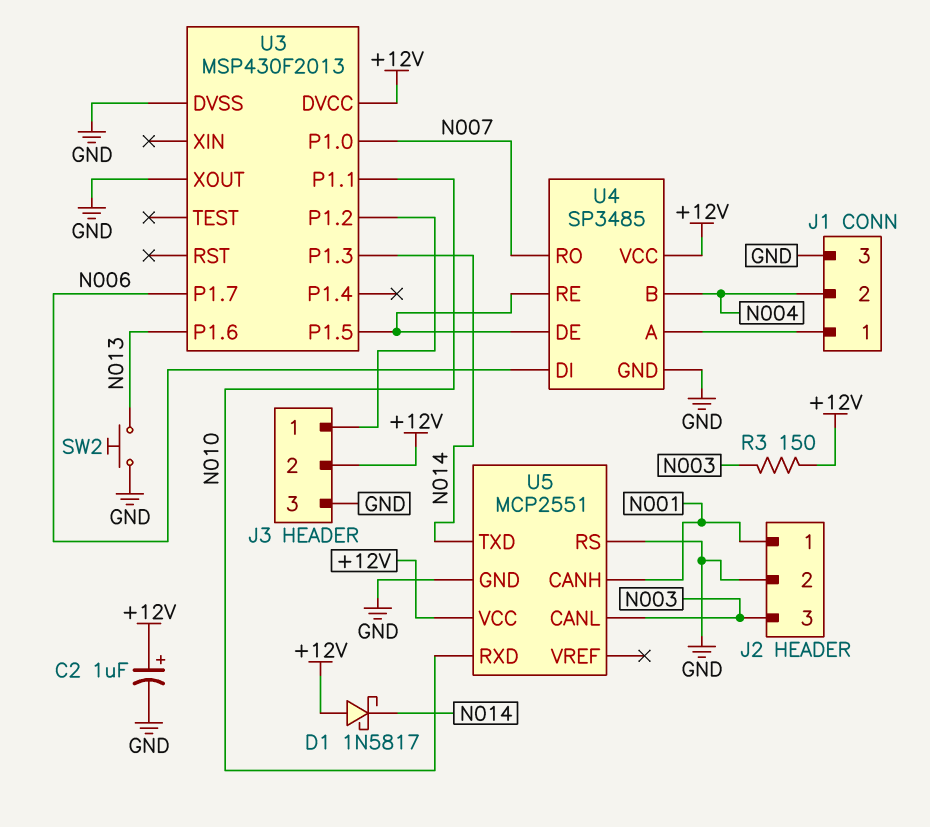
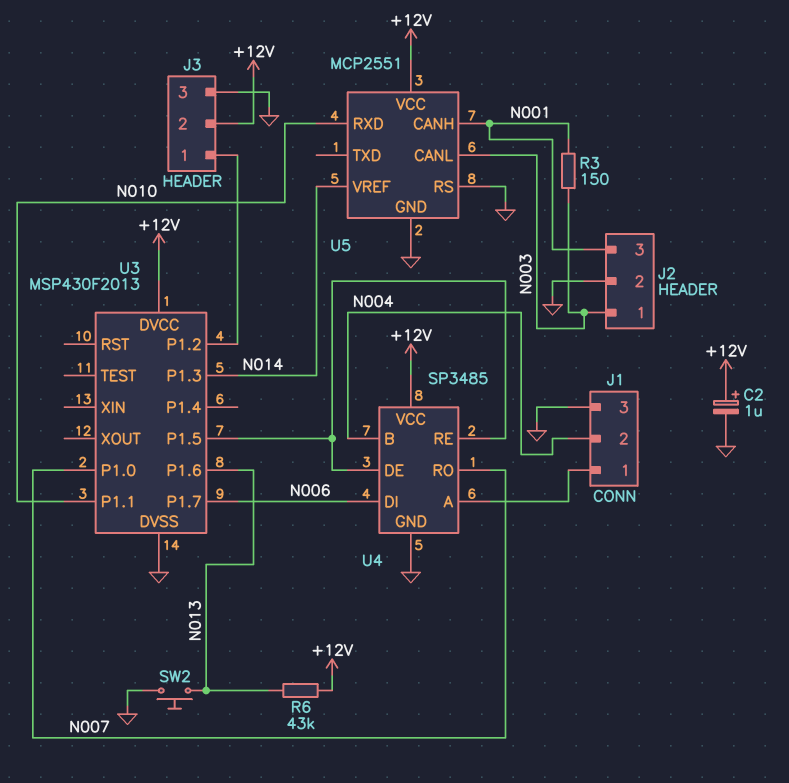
D1: schottky 1N5817 (A +12V, K N014) -> none
J2 pin 1: N001 -> N003
J2 pin 3: N003 -> N001
R3: 150 (+12V, N003) -> 150 (N001, N003)
R6: none -> 43k (+12V, N013)
U3 pin XOUT: GND -> none
U5 pin TXD: N014 -> none
U5 pin VREF: none -> N014

